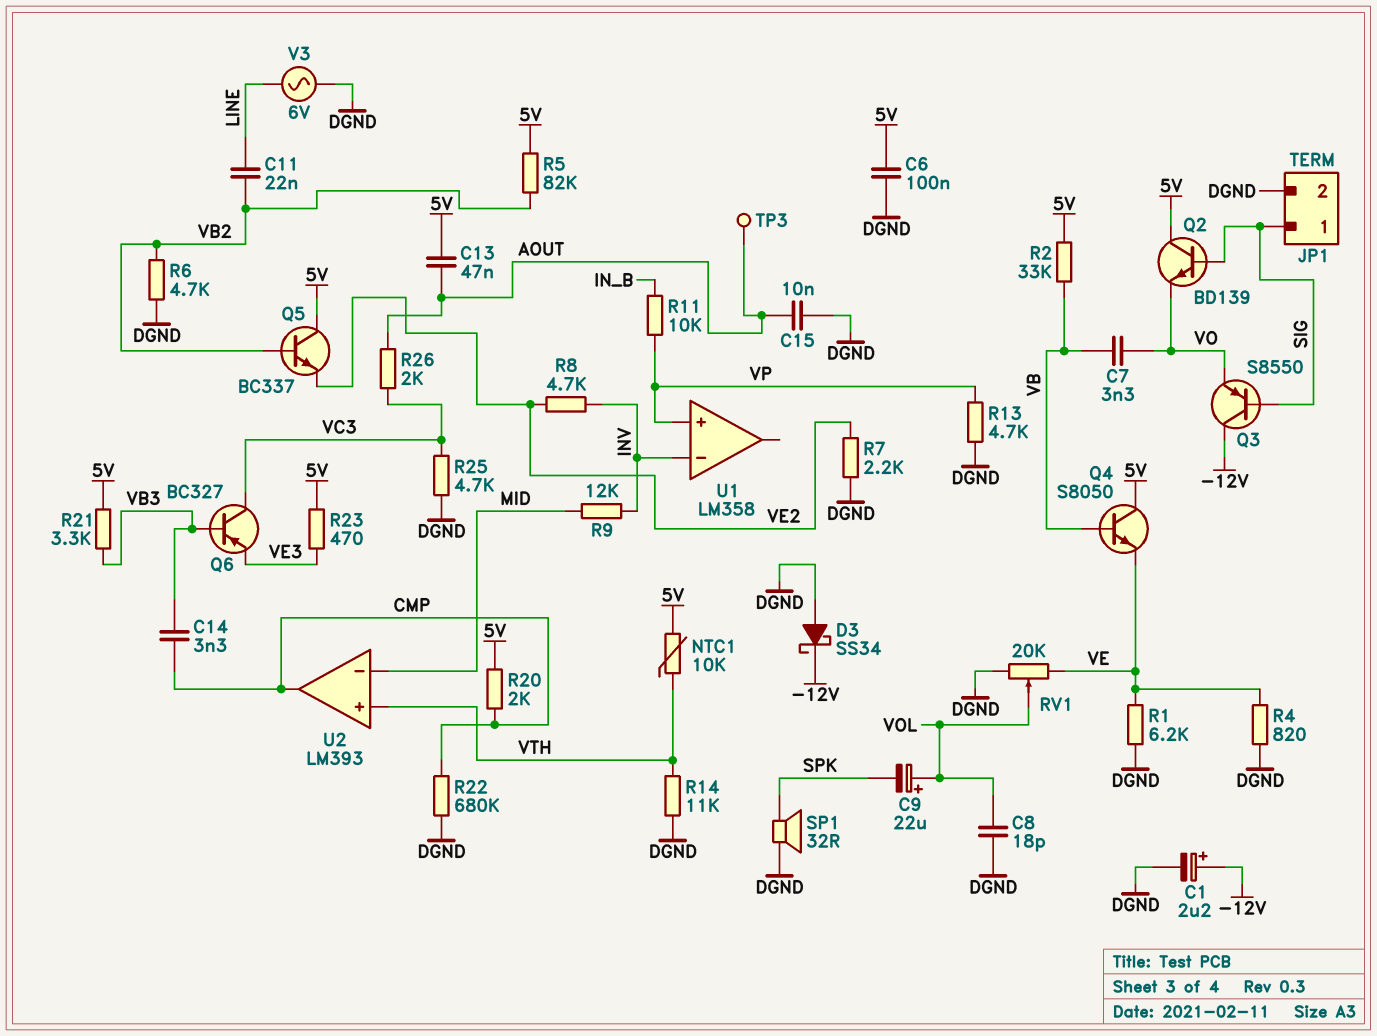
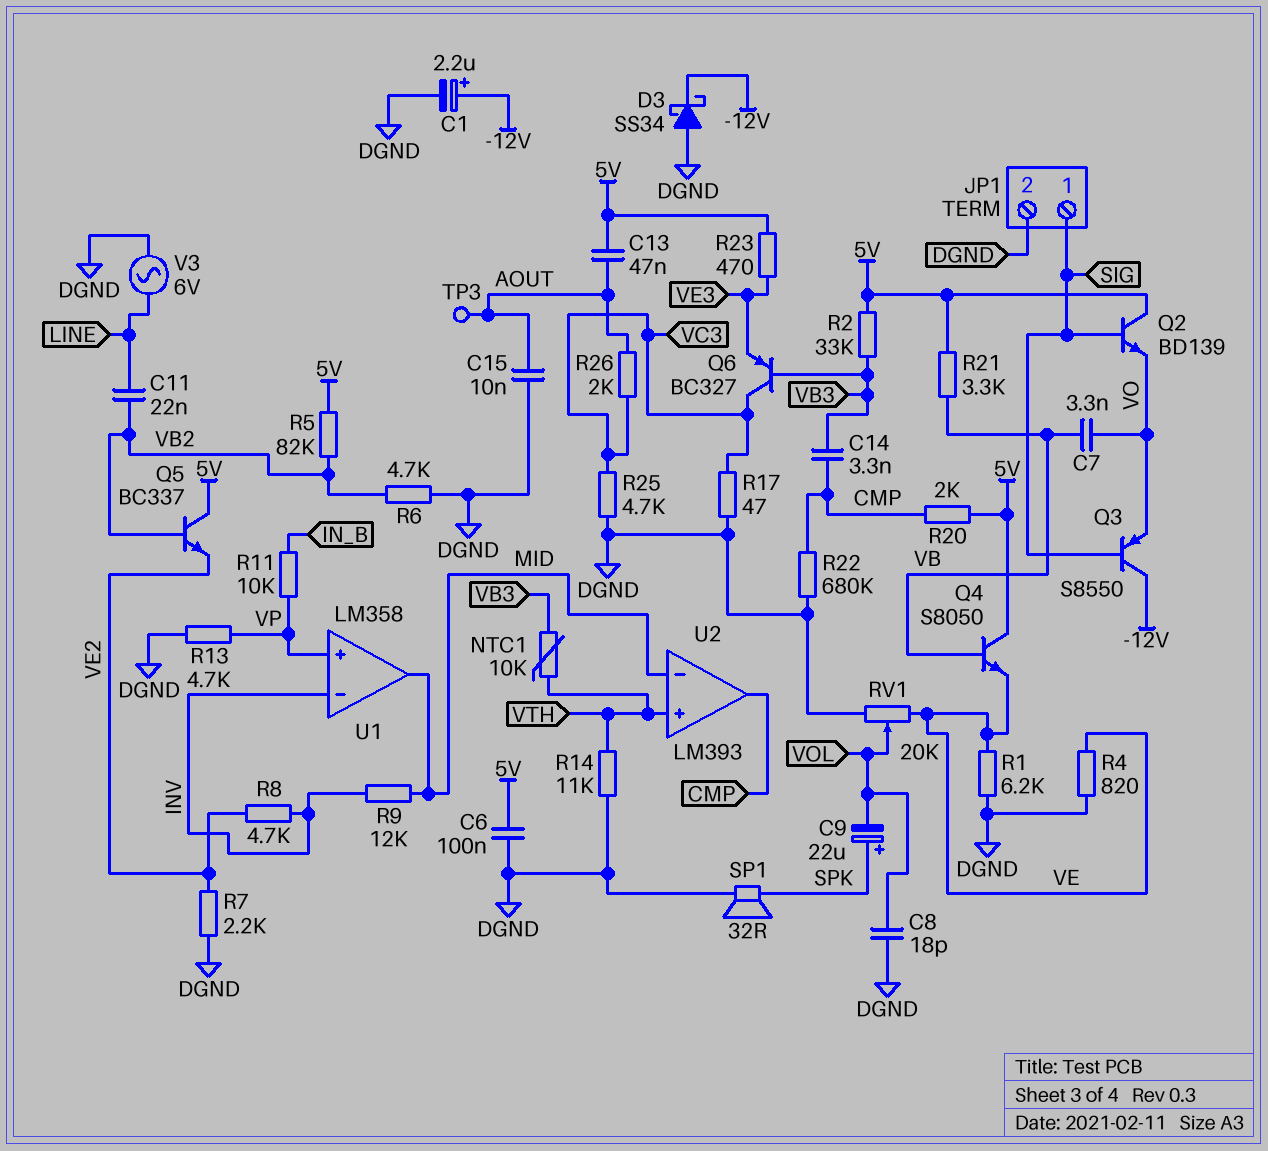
C9: 22uF (plus VOL, minus SPK) -> 22uF (plus SPK, minus VOL)
NTC1: 10k (5V, VTH) -> 10k (VB3, VTH)
R2: 33k (5V, VB) -> 33k (5V, VB3)
R17: none -> 47 (DGND, VC3)
R21: 3.3k (5V, VB3) -> 3.3k (5V, VB)
U1 pin out: none -> MID

